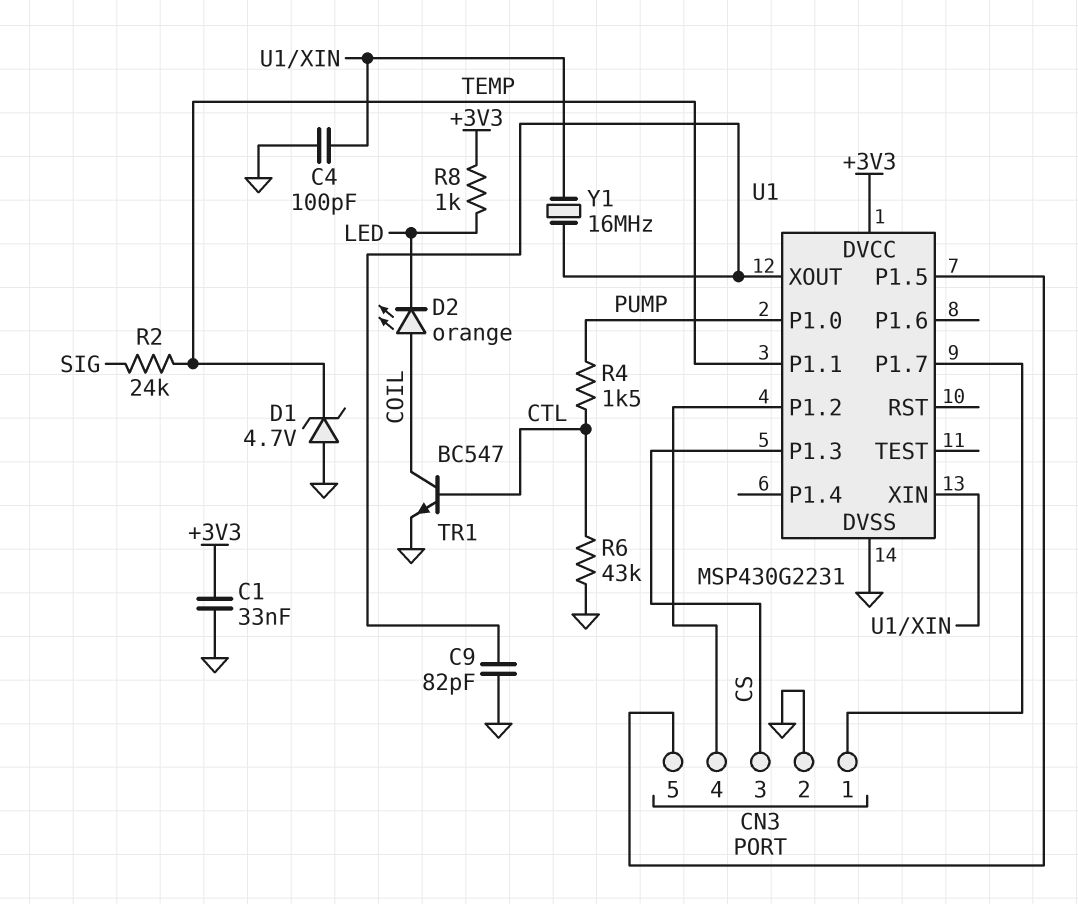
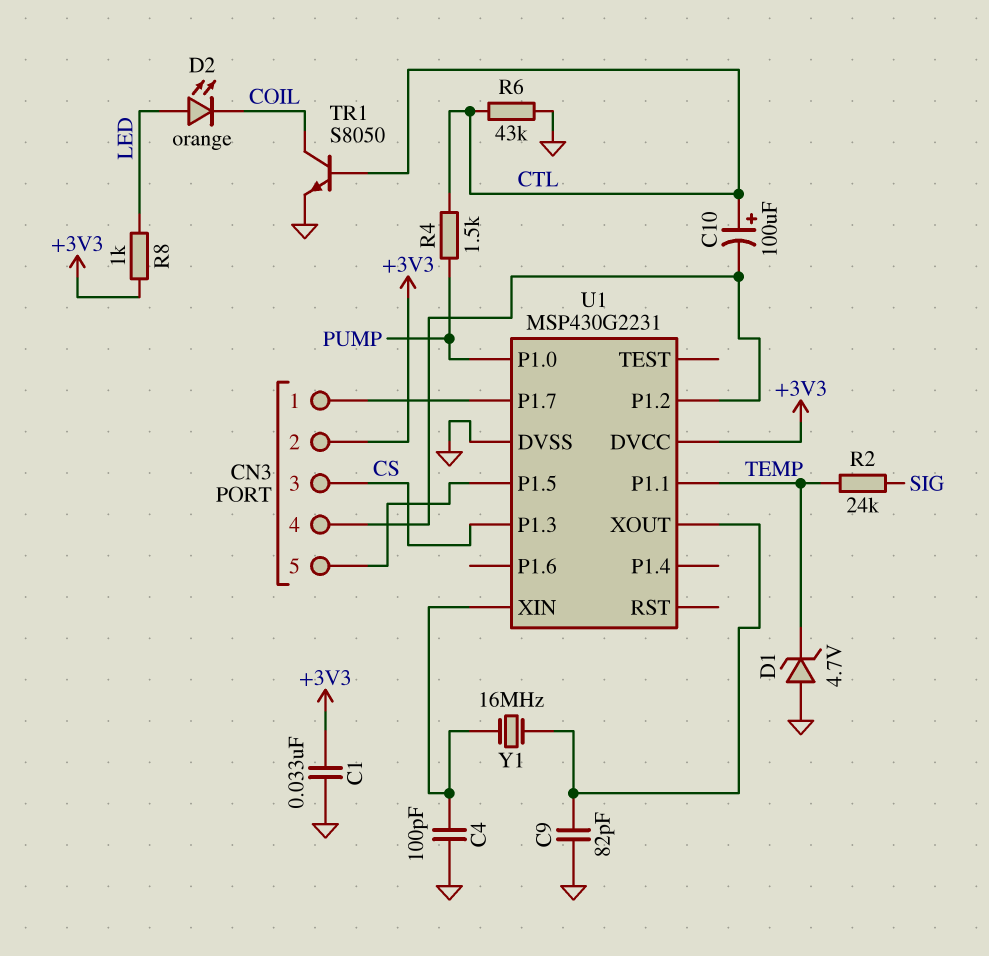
C10: none -> 100uF (plus CTL, minus CN3/4)
CN3 pin 2: GND -> +3V3
D2: LED orange (A COIL, K LED) -> LED orange (A LED, K COIL)
TR1: NPN BC547 (B CTL, C COIL, E GND) -> NPN S8050 (B CTL, C COIL, E GND)

